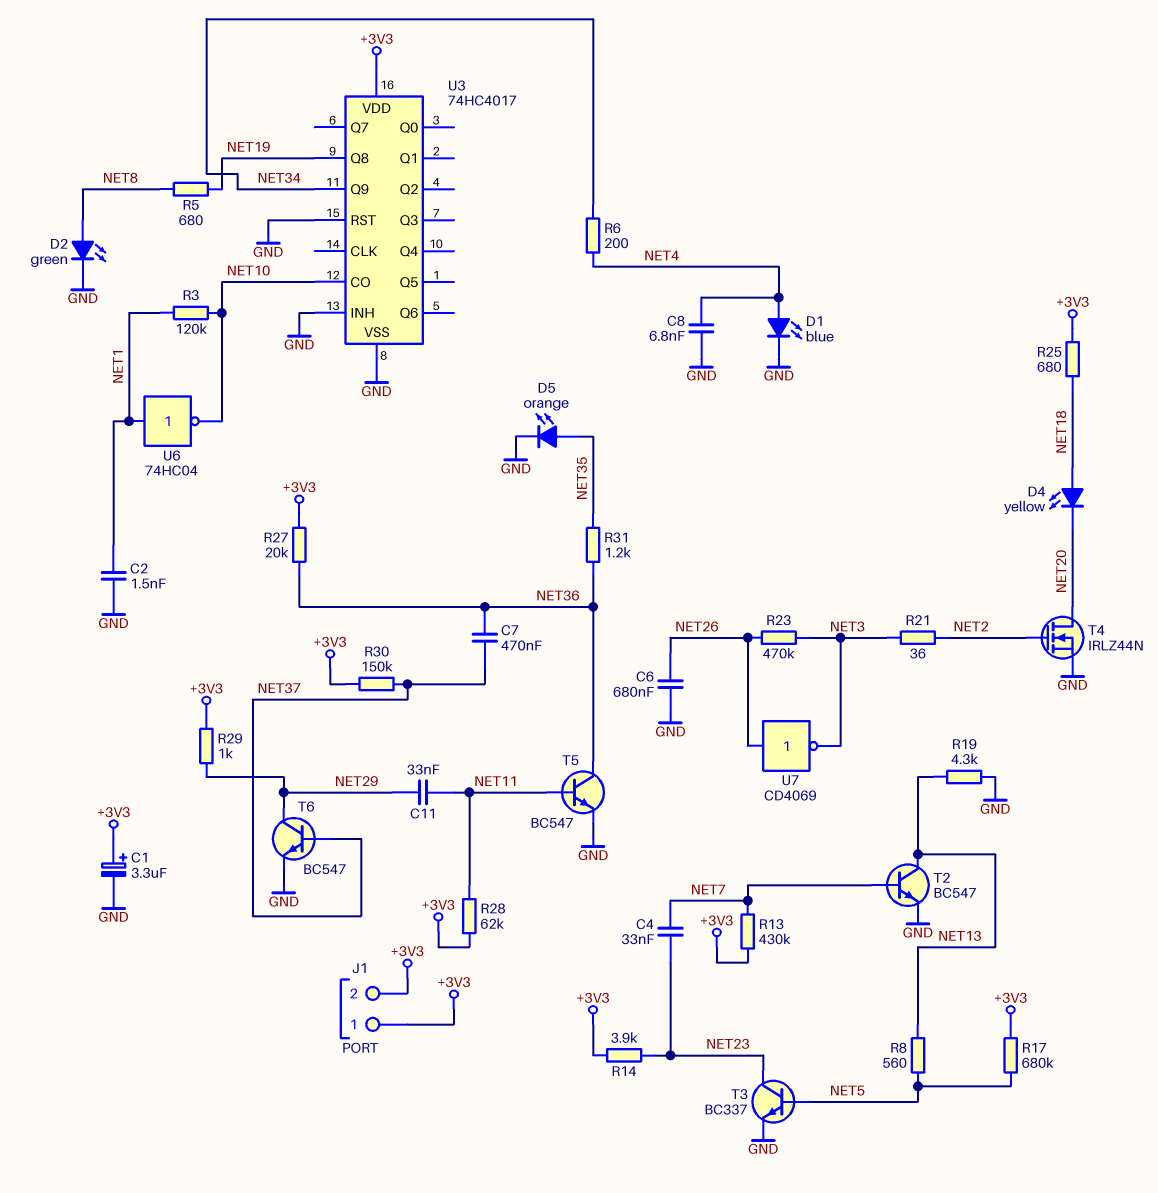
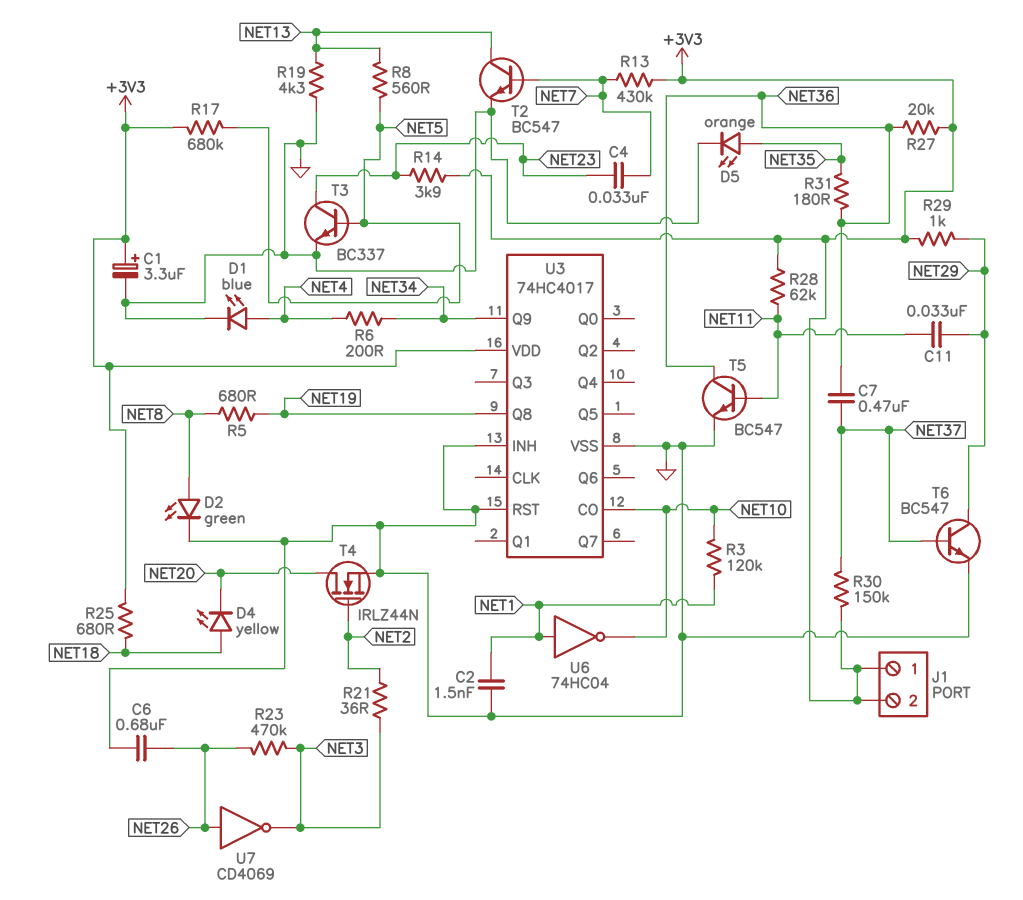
C8: 6.8nF (GND, NET4) -> none
R31: 1.2k (NET35, NET36) -> 180 (NET35, NET36)

